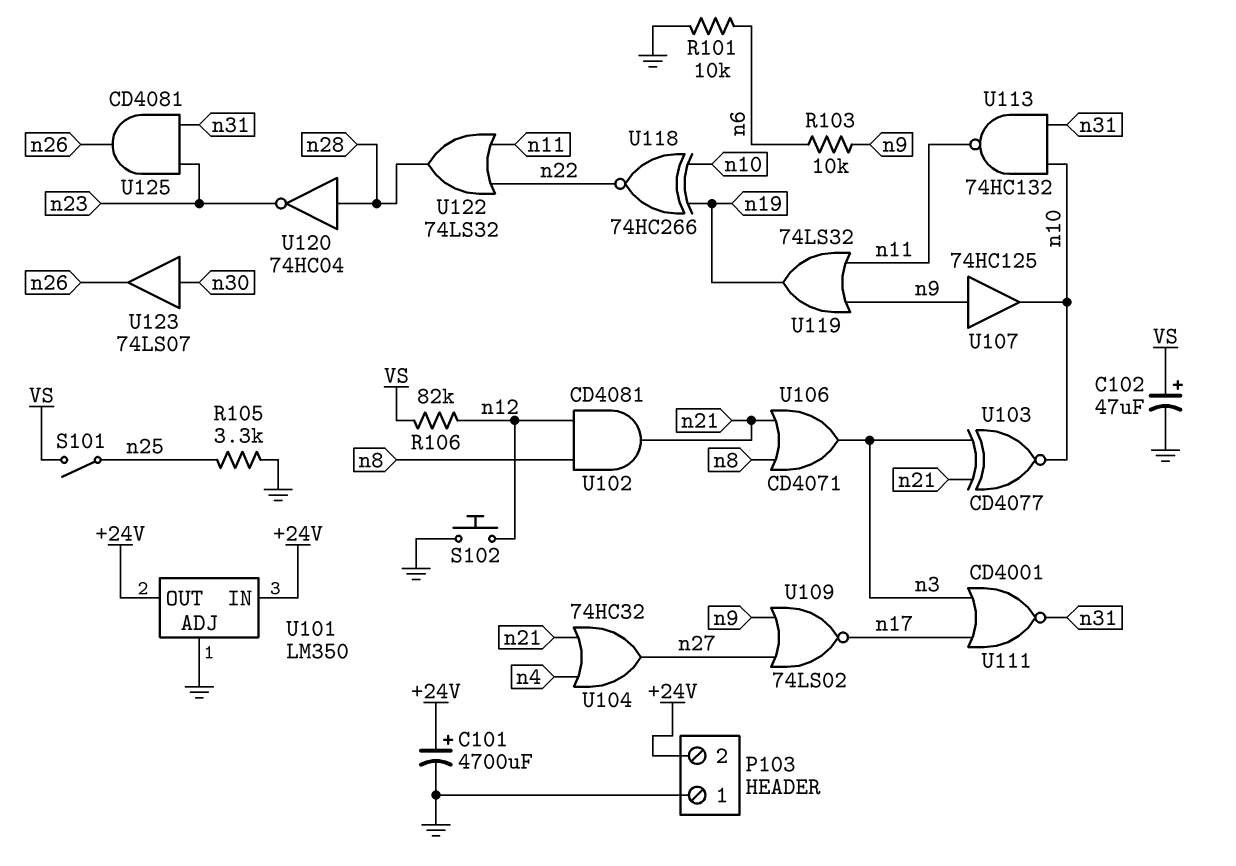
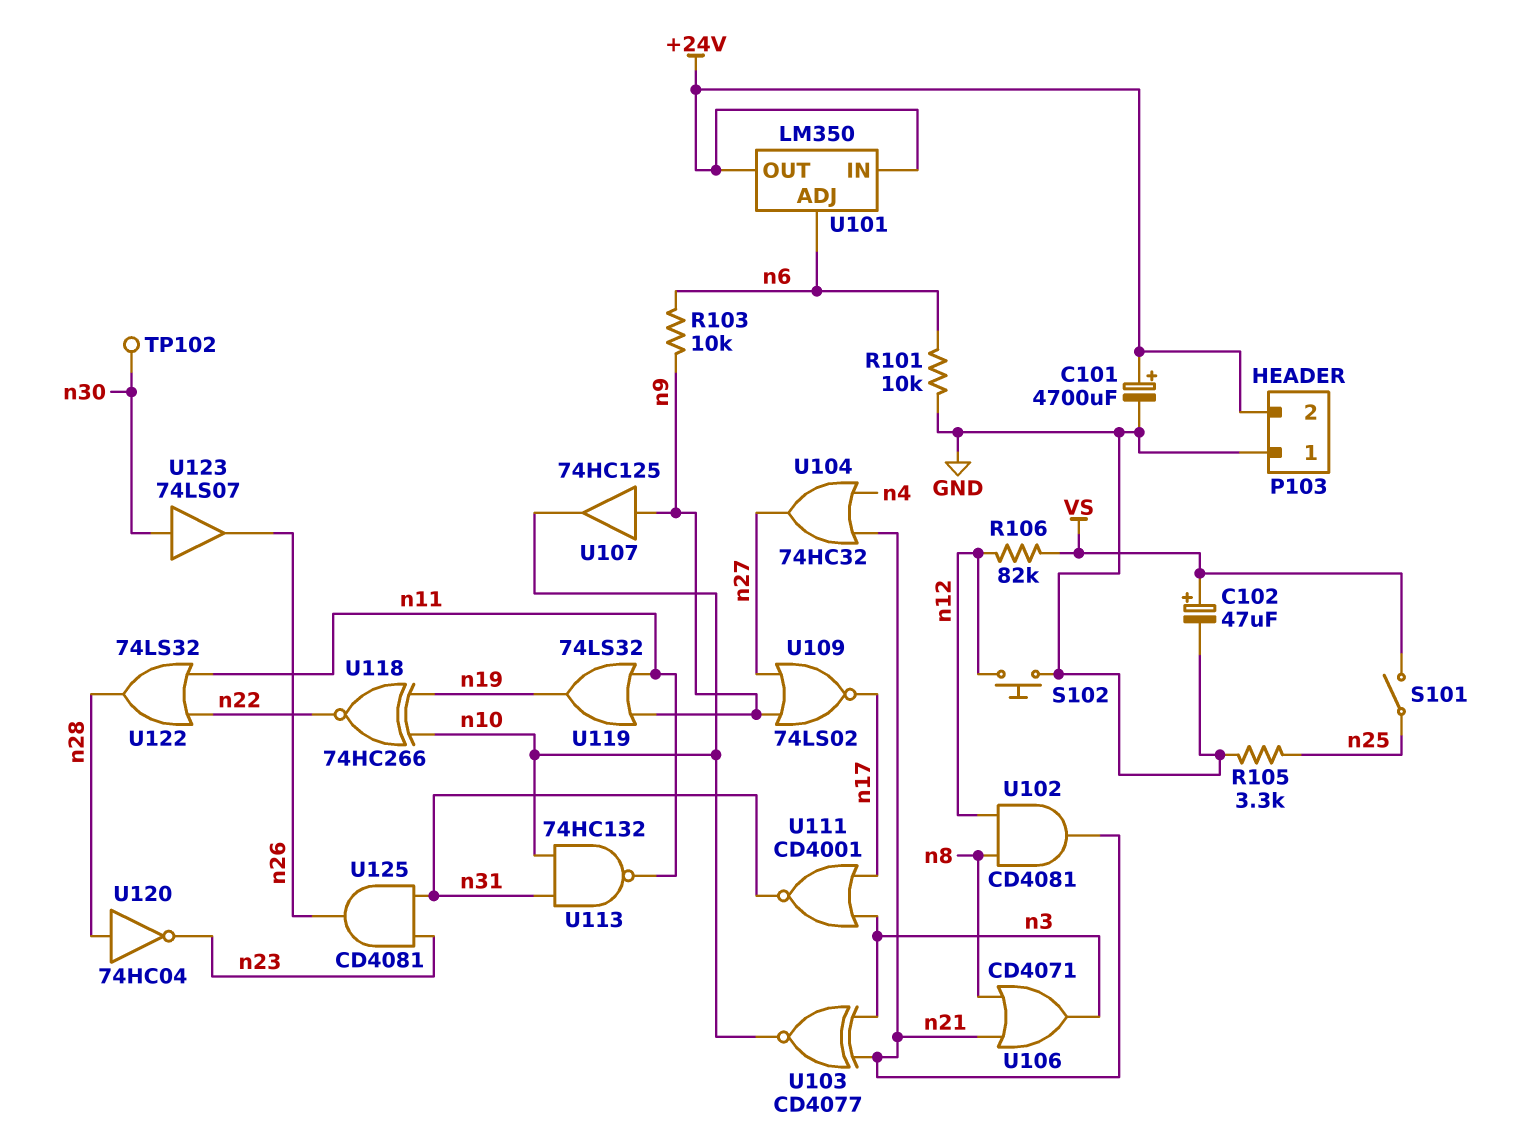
TP102: none -> test point (n30)
U101 pin ADJ: GND -> n6

